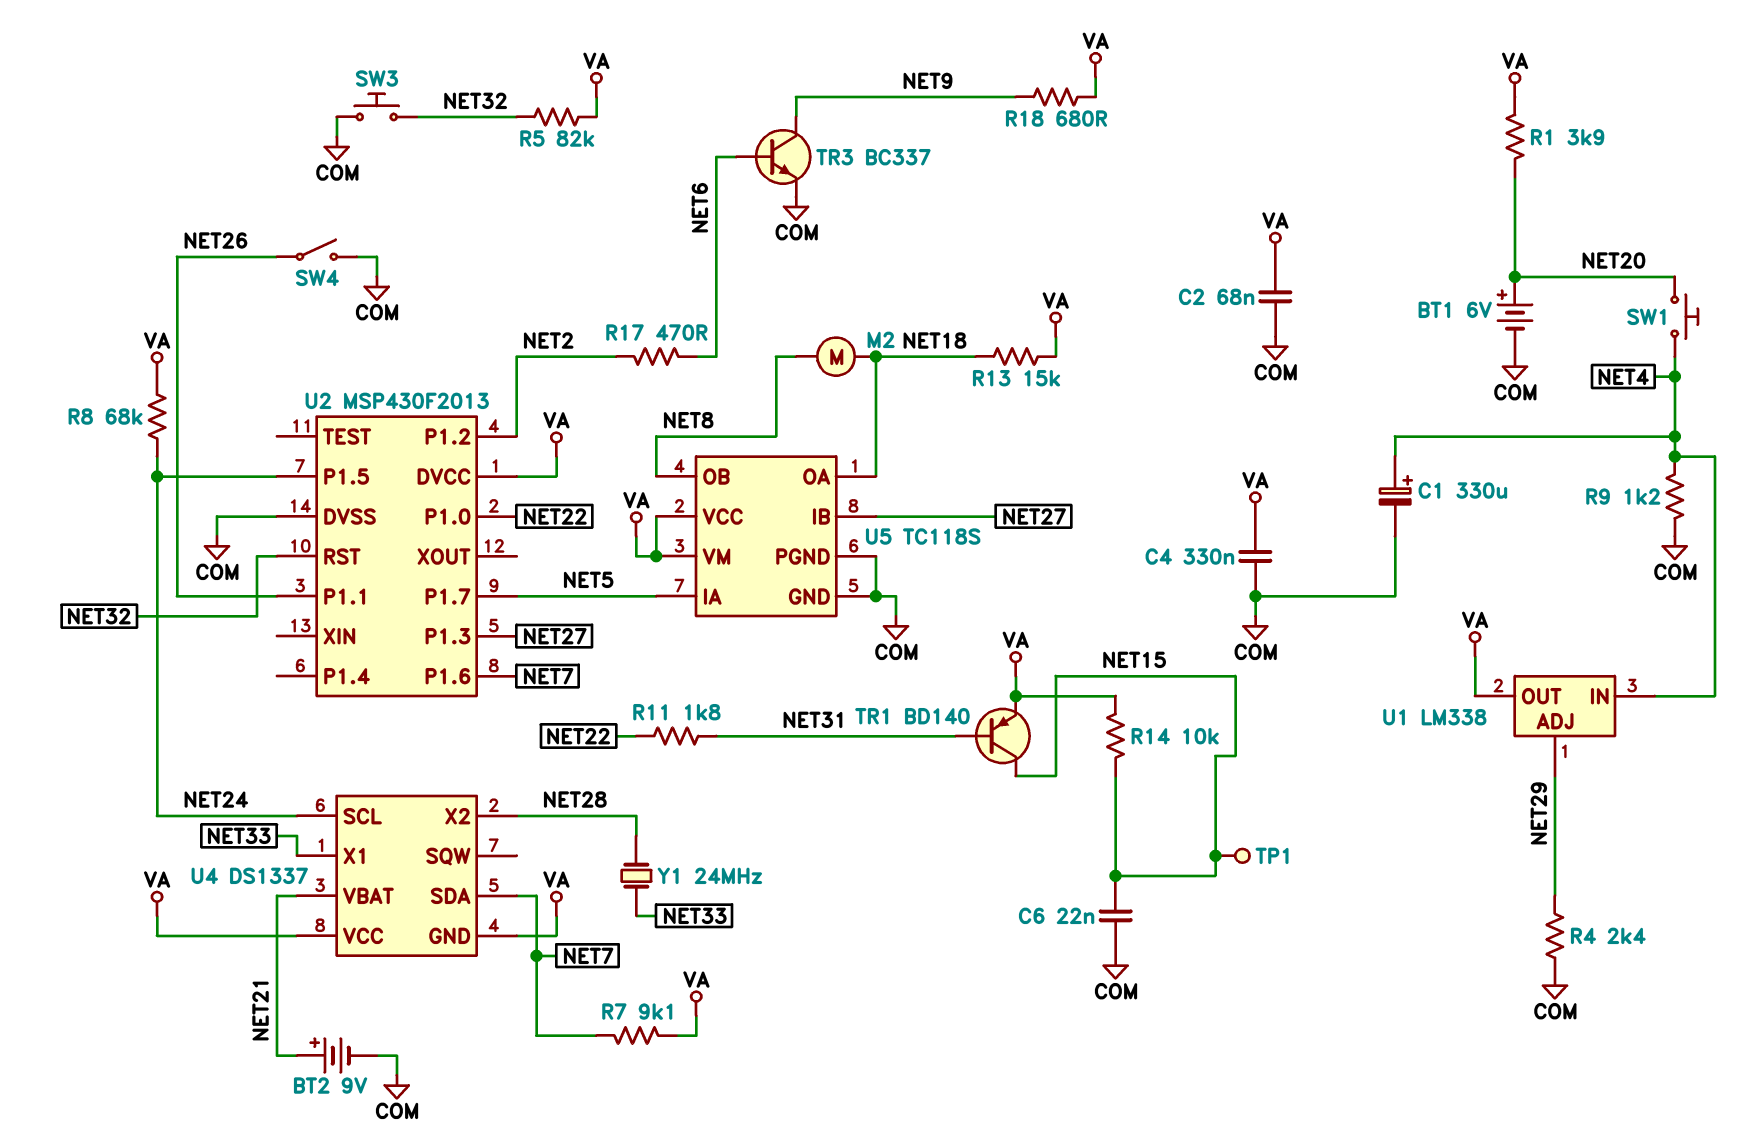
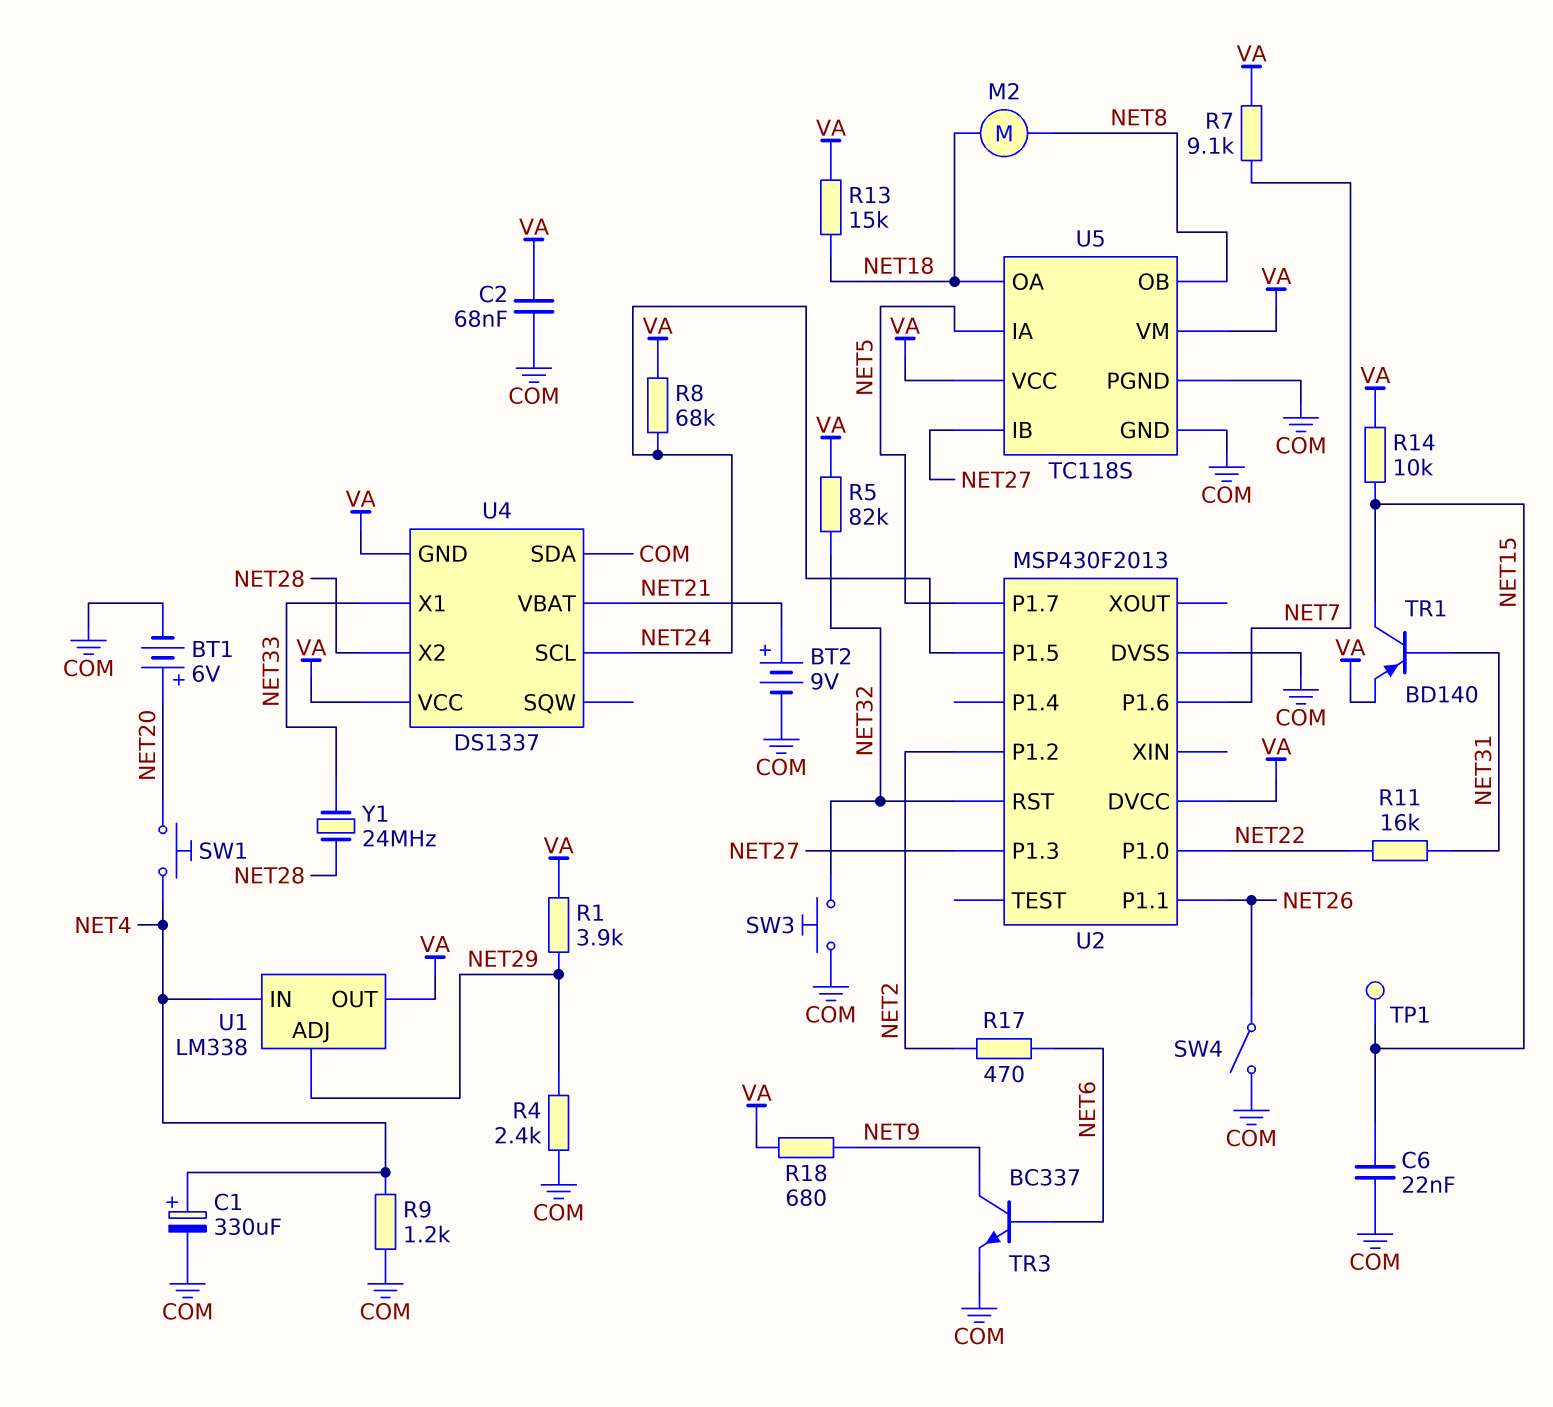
C4: 330nF (COM, VA) -> none
R1: 3.9k (NET20, VA) -> 3.9k (NET29, VA)
R11: 1.8k (NET22, NET31) -> 16k (NET22, NET31)
U4 pin SDA: NET7 -> COM

